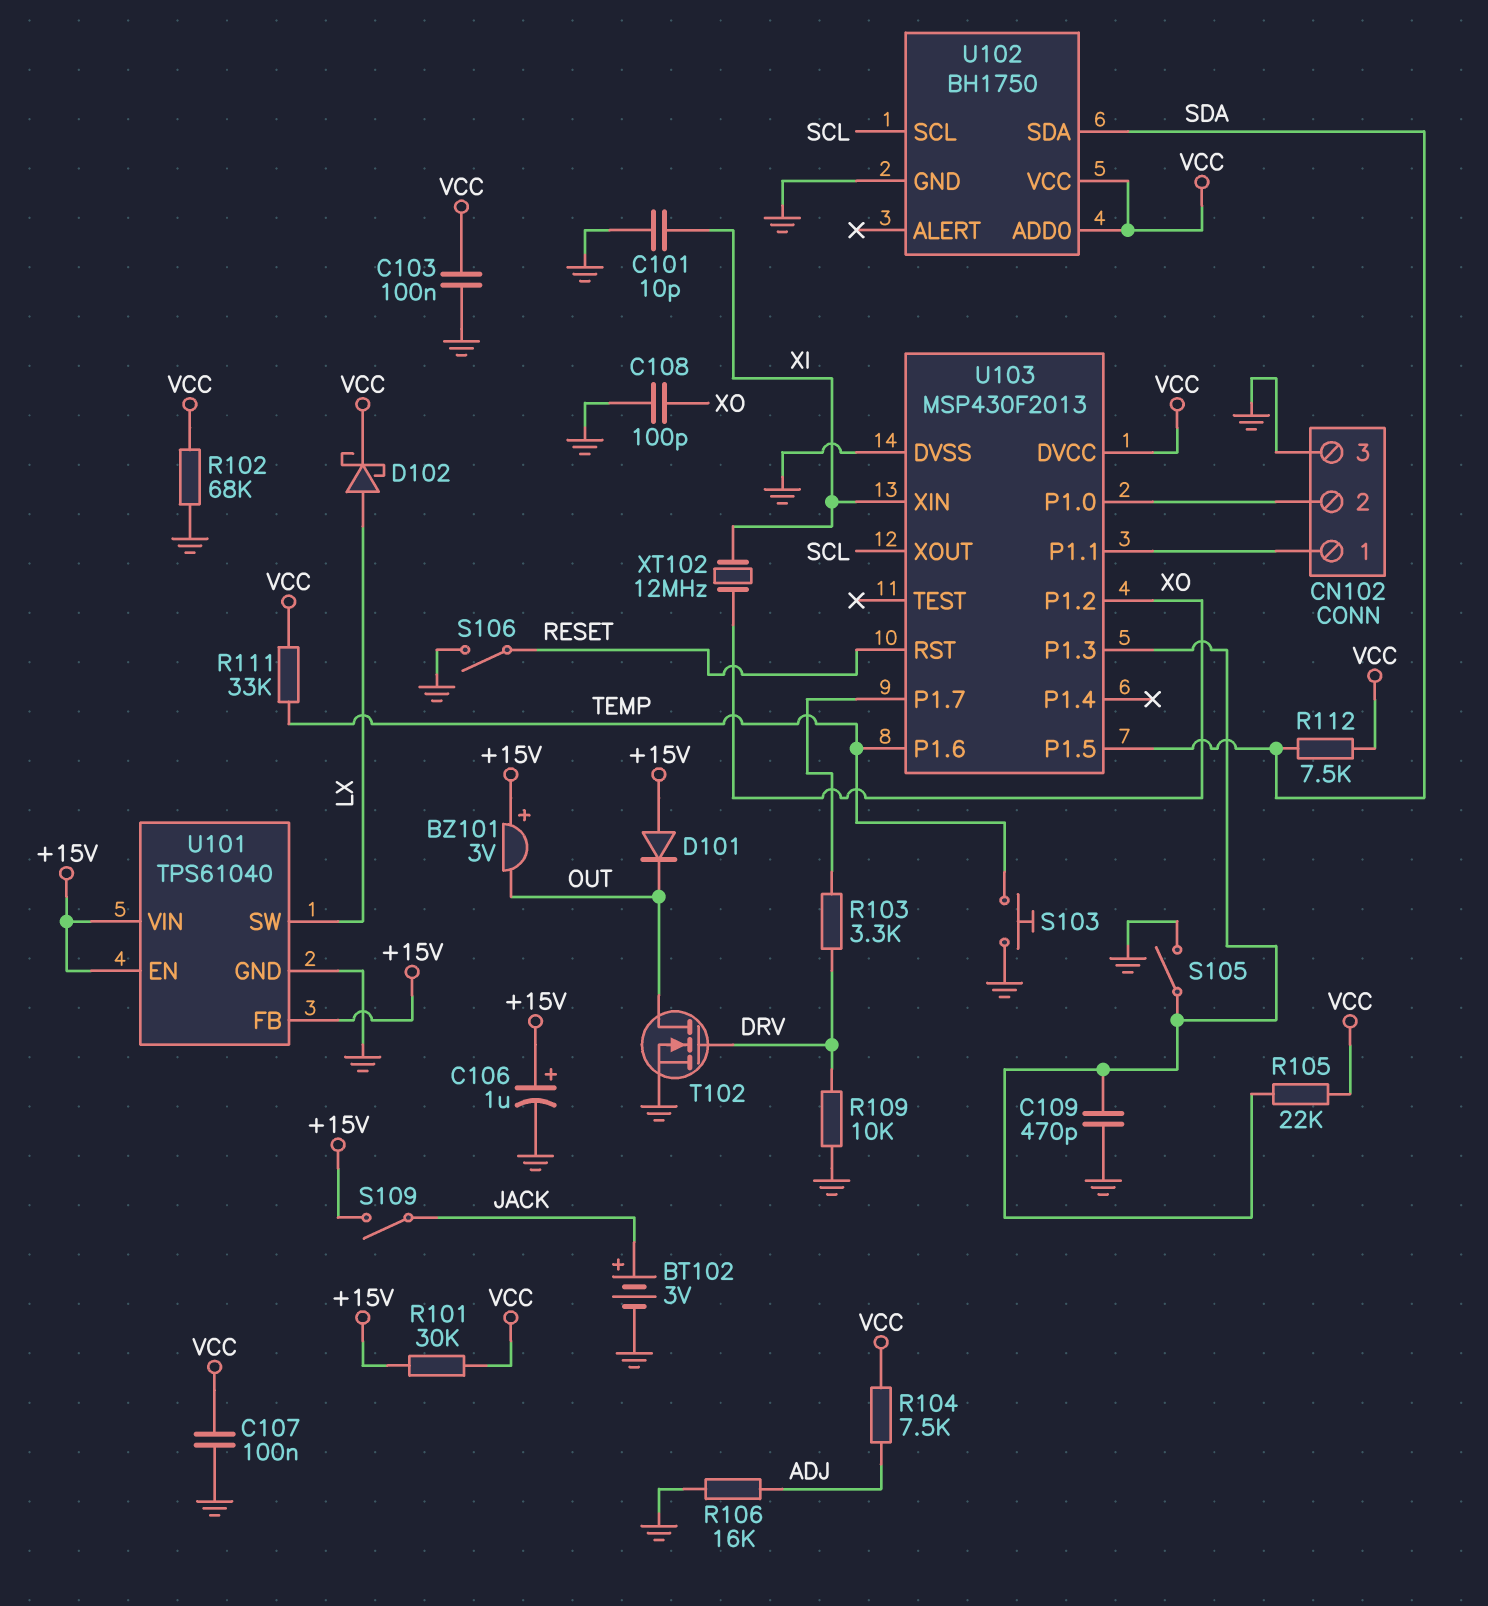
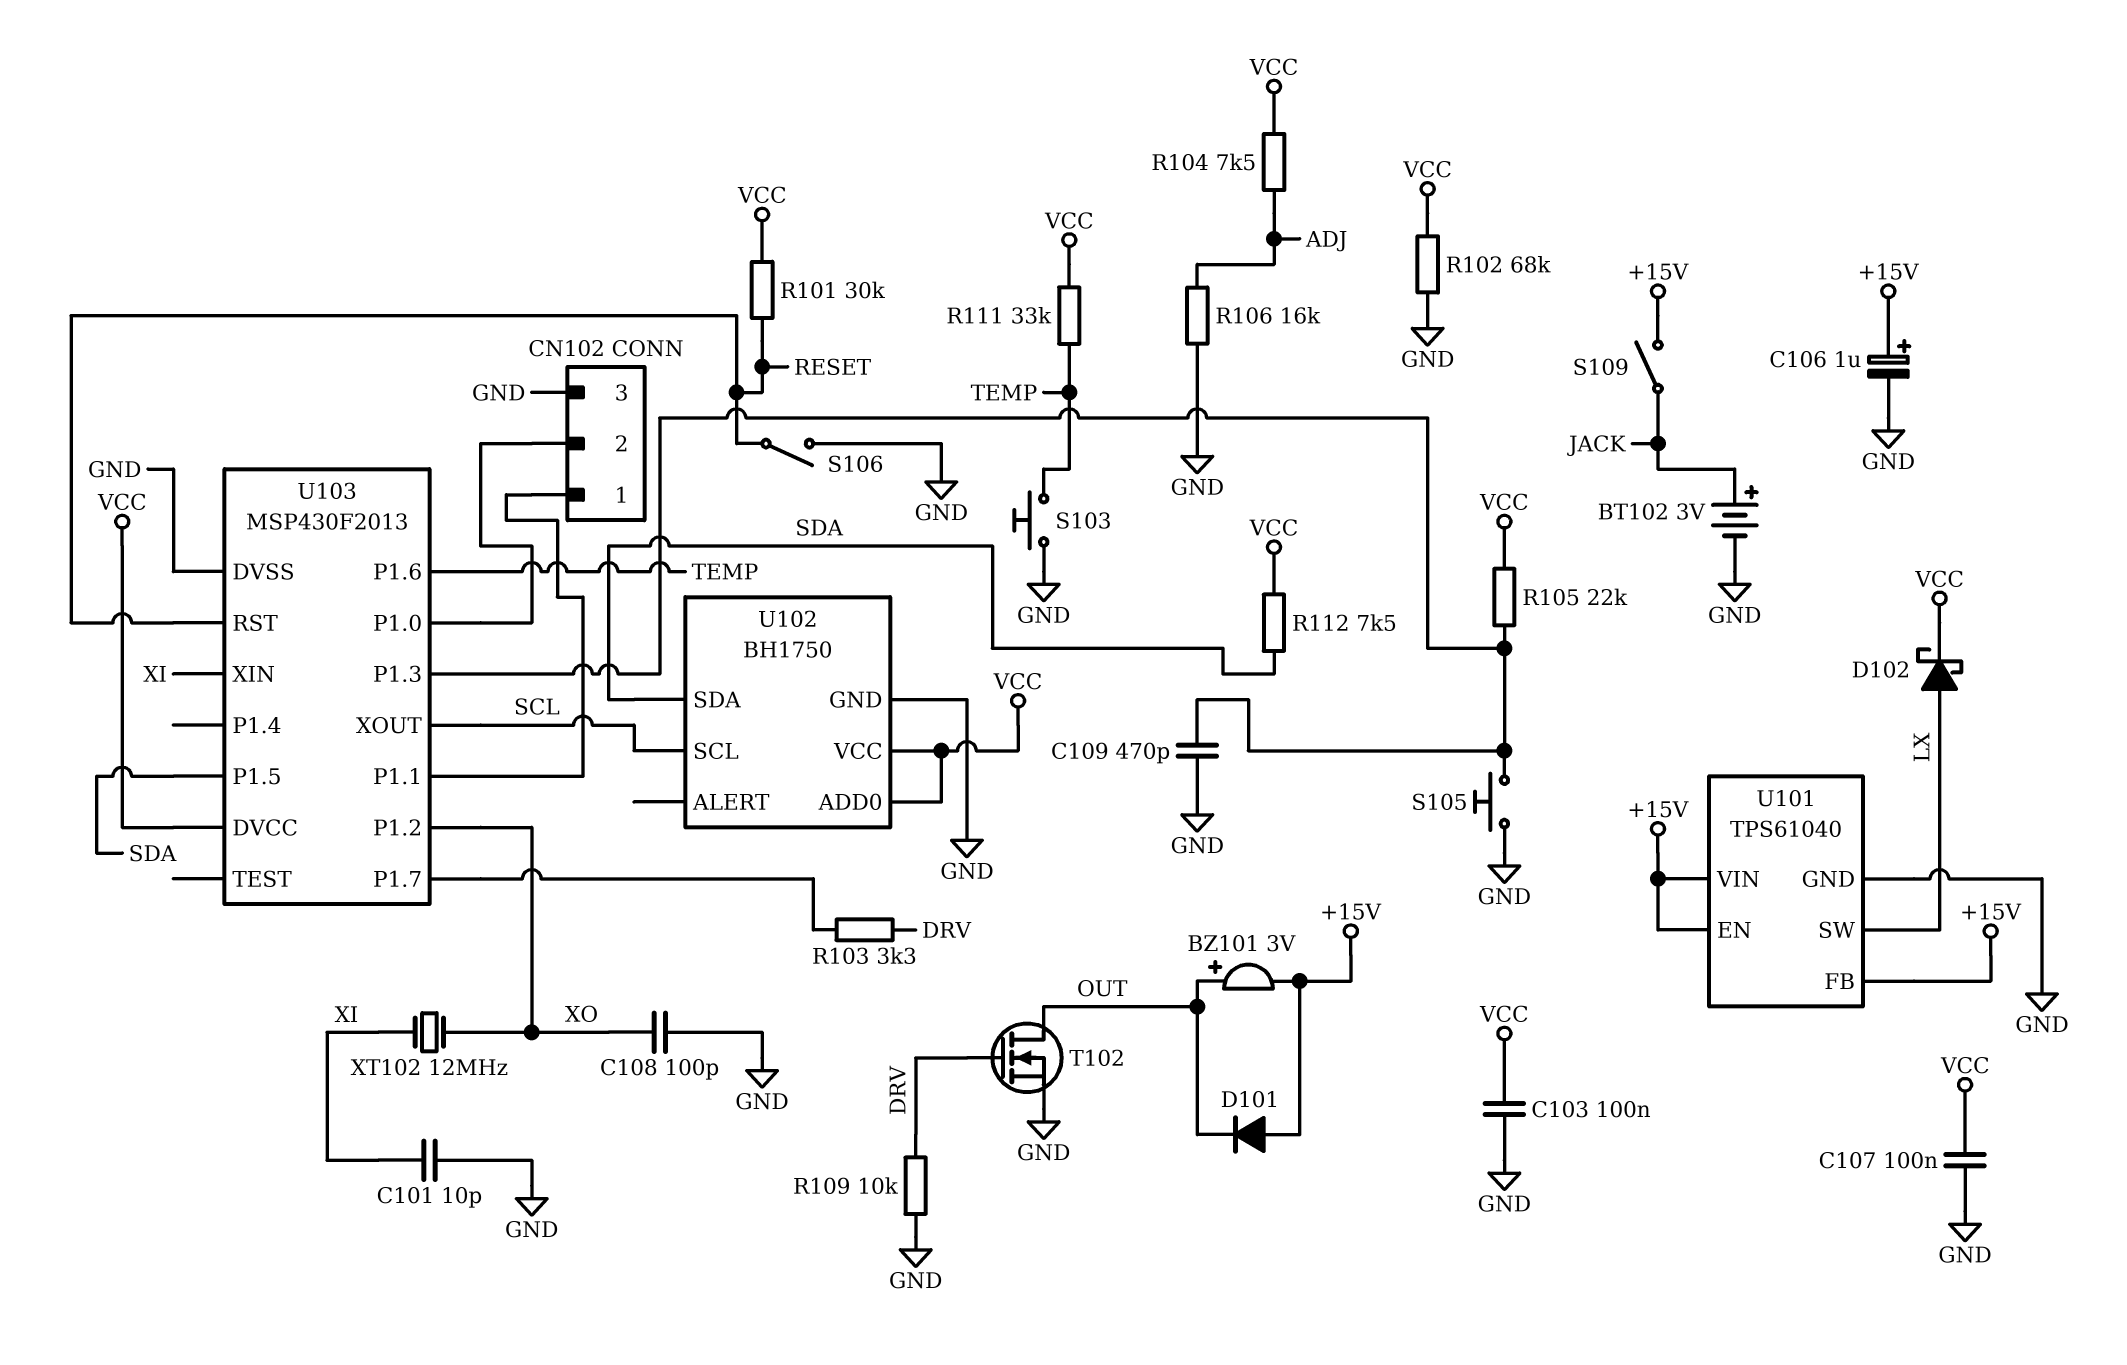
BZ101: buzzer 3V (plus +15V, minus OUT) -> buzzer 3V (plus OUT, minus +15V)
R101: 30k (+15V, VCC) -> 30k (RESET, VCC)
S105: switch (GND, U103/P1.3) -> button (GND, U103/P1.3)

